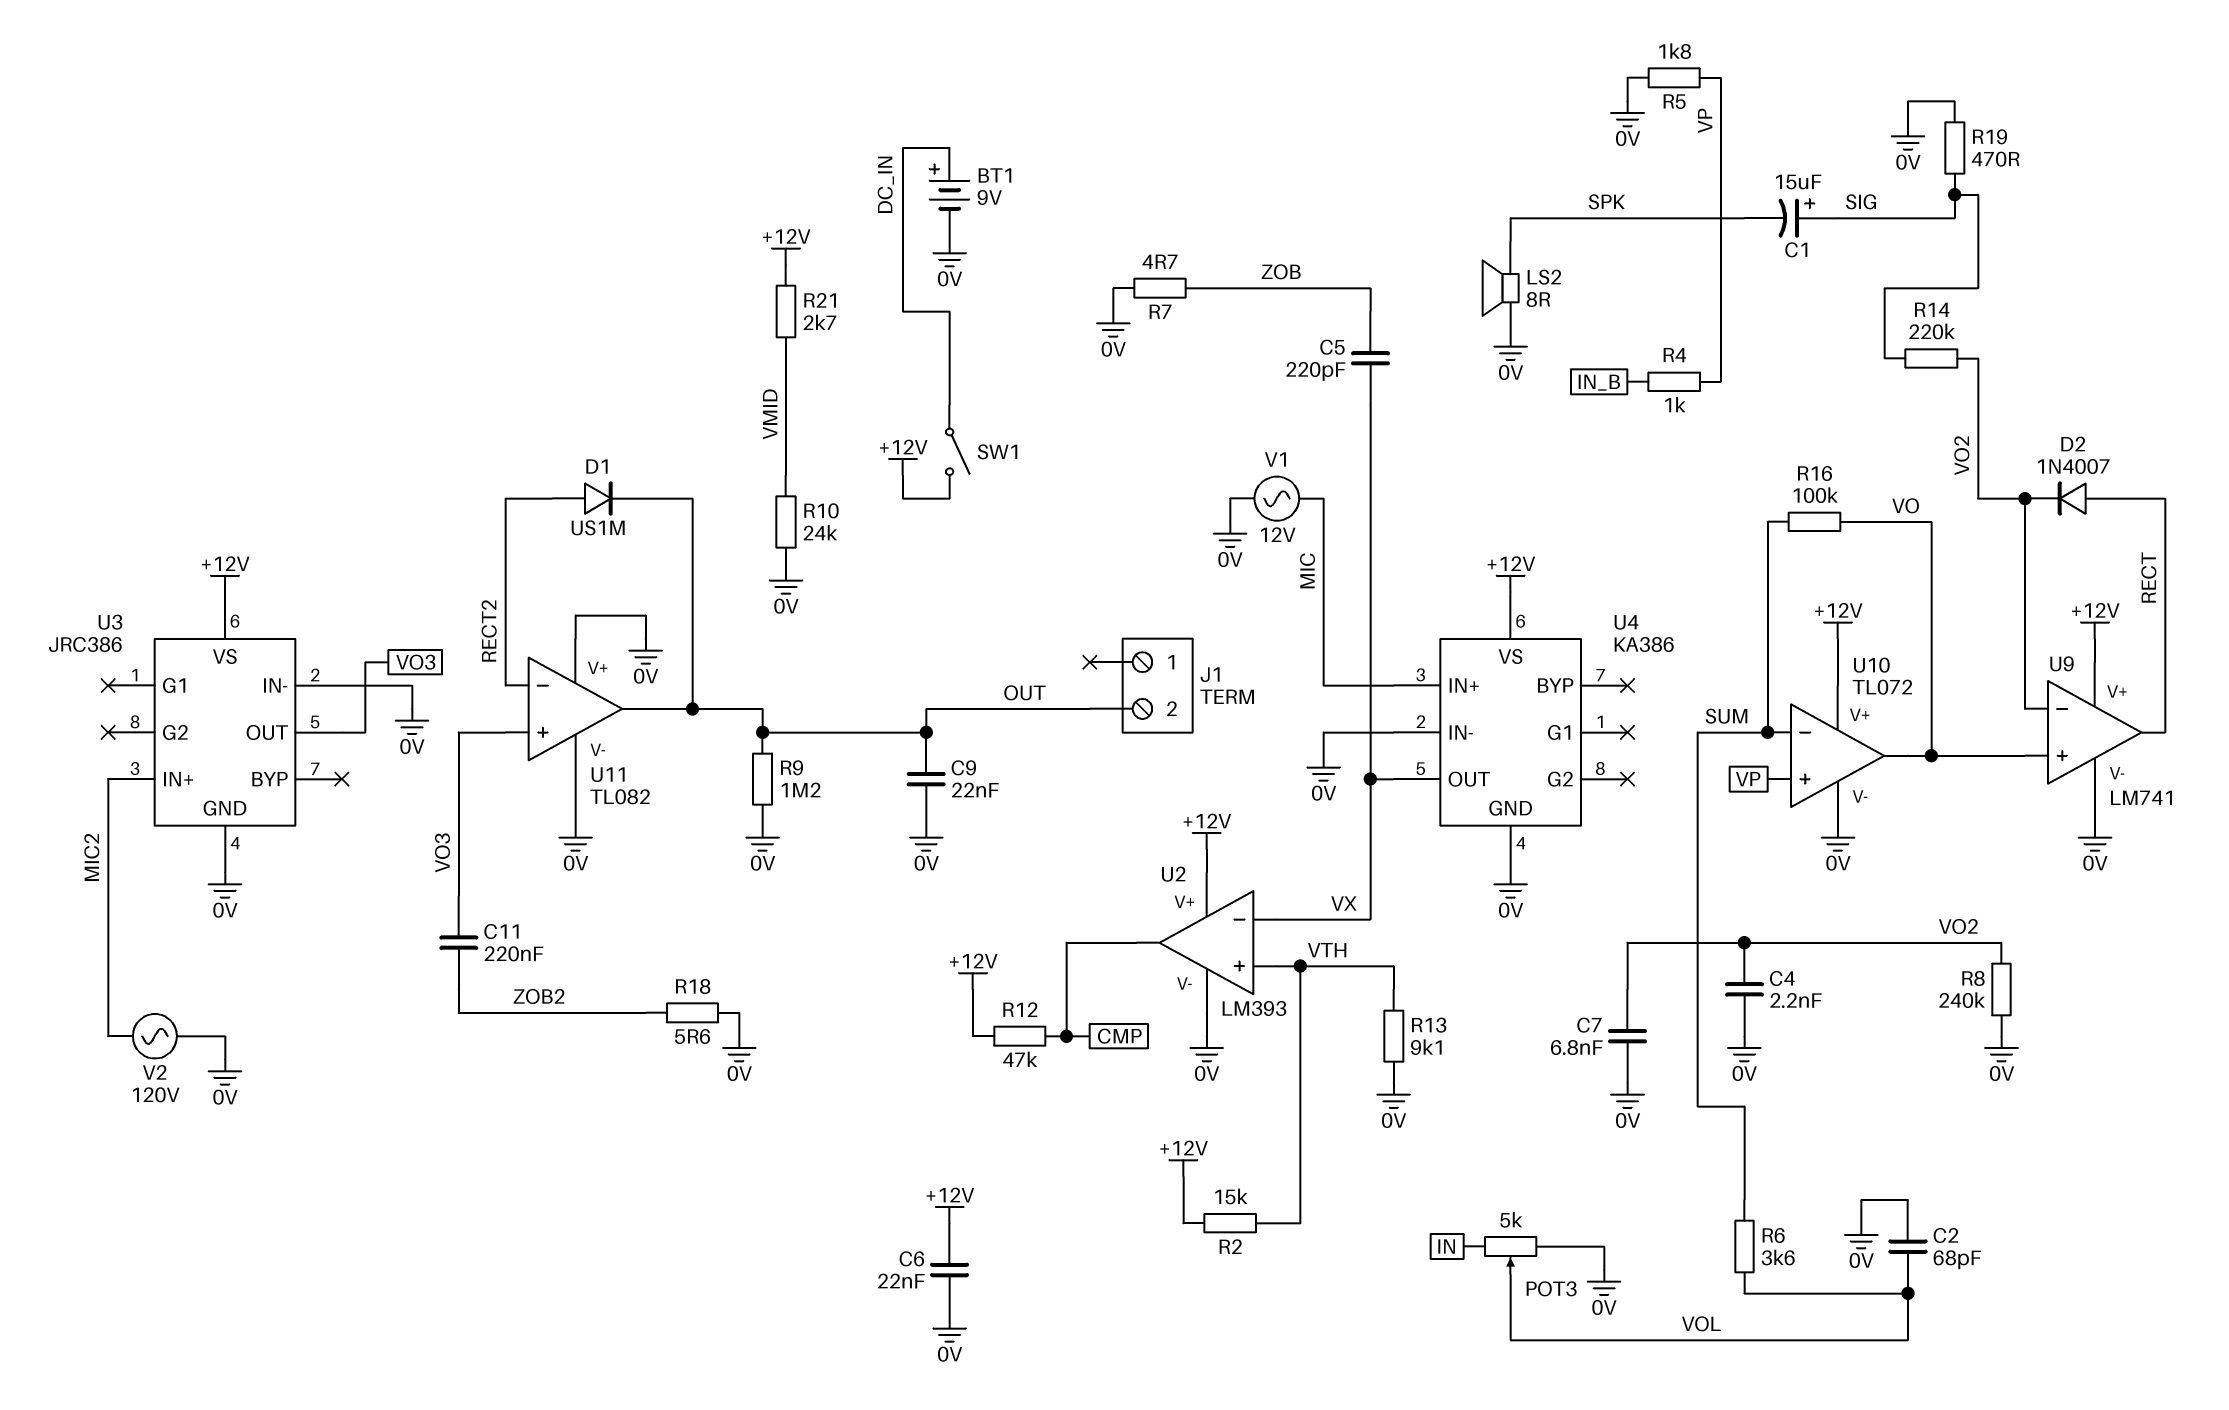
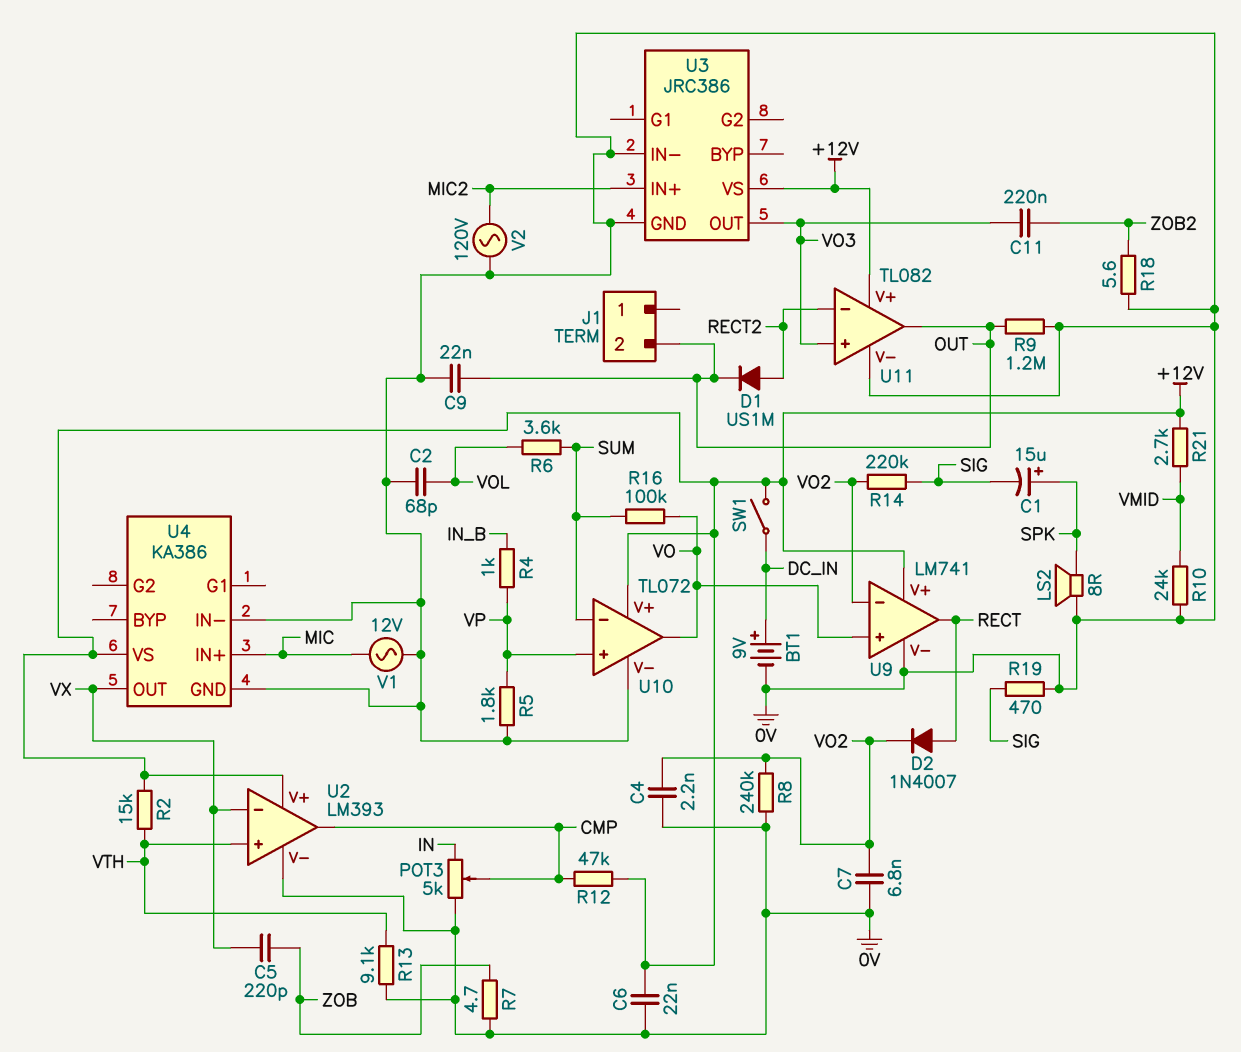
C1: 15uF (plus SIG, minus SPK) -> 15uF (plus SPK, minus SIG)
POT3: 5k (0V, IN, wiper VOL) -> 5k (0V, IN, wiper CMP)
U11 pin V+: 0V -> +12V

